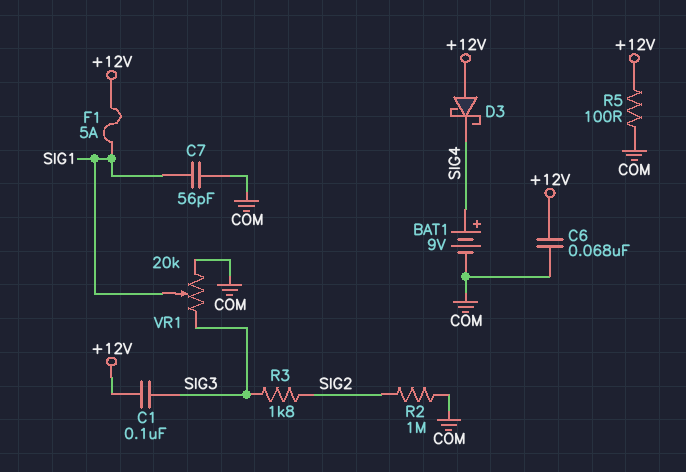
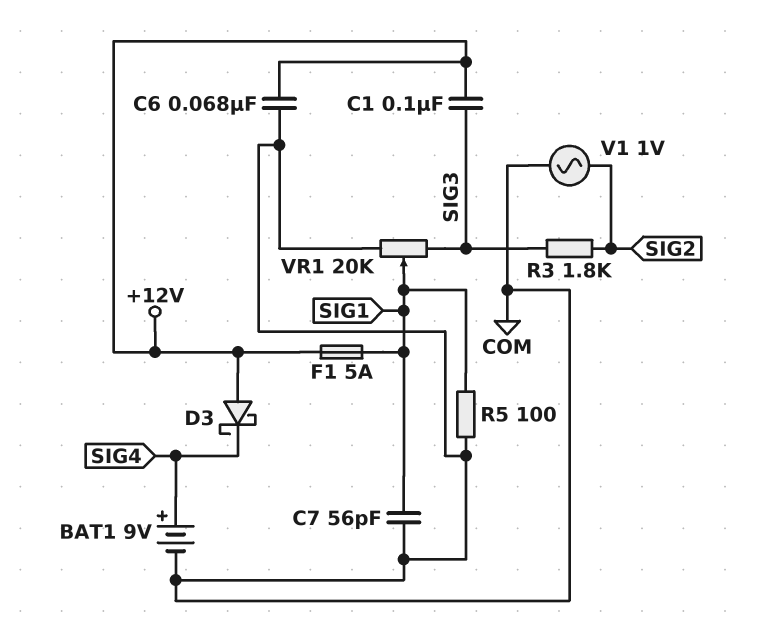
R2: 1M (COM, SIG2) -> none
R5: 100 (+12V, COM) -> 100 (COM, SIG1)
V1: none -> AC 1V (COM, SIG2)

